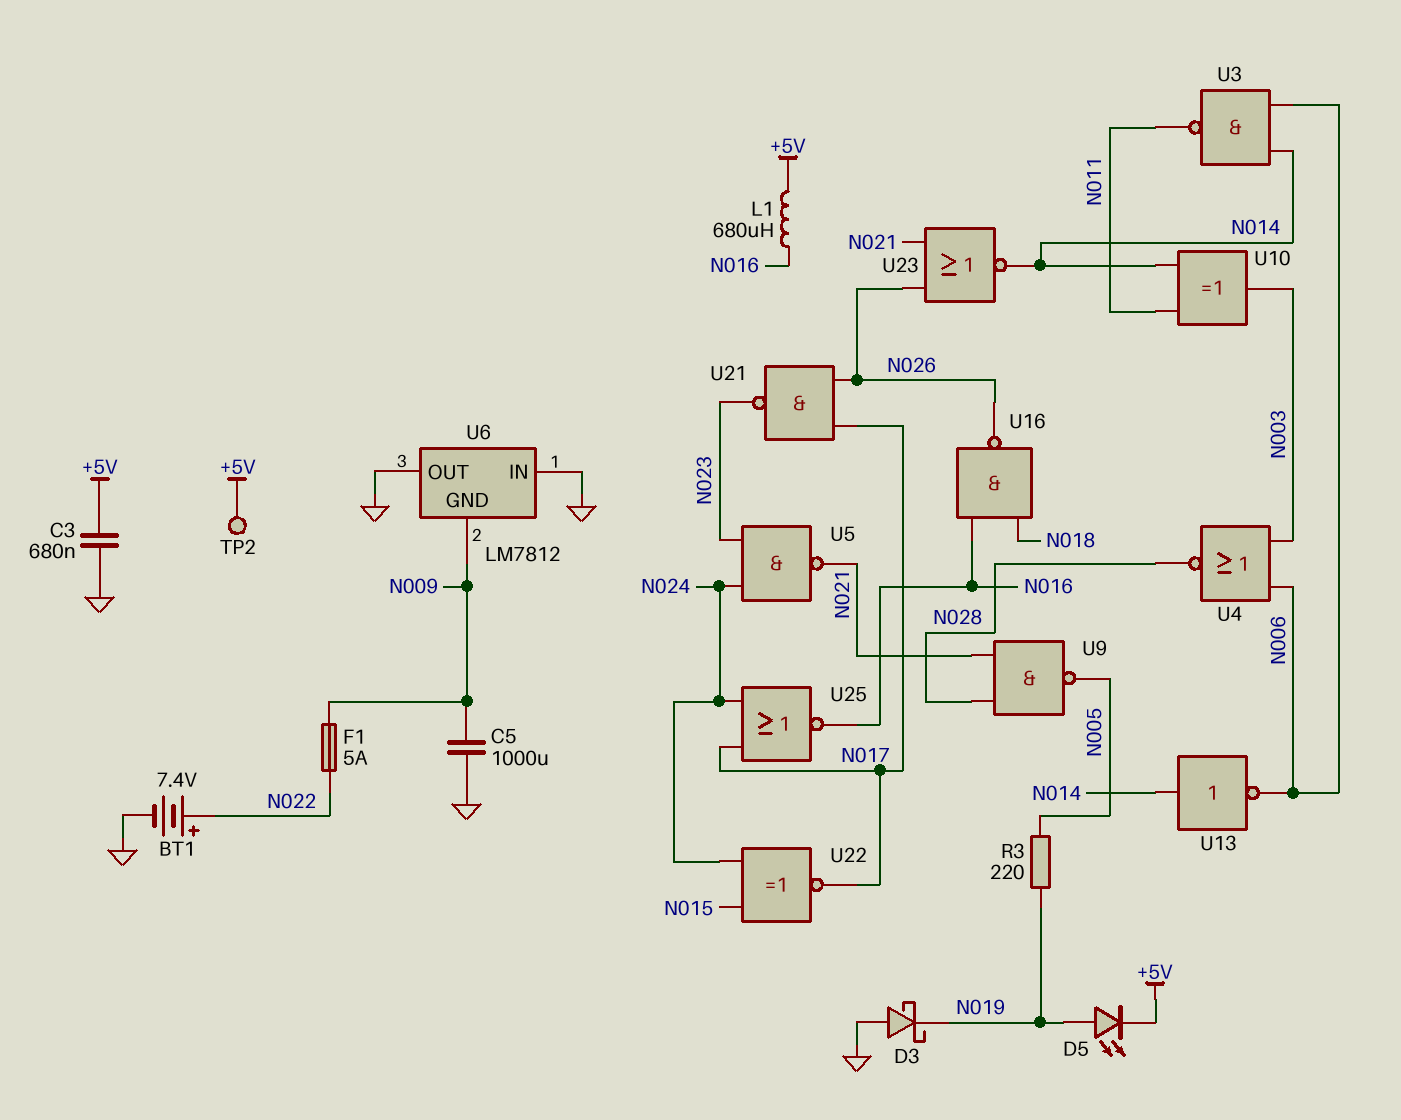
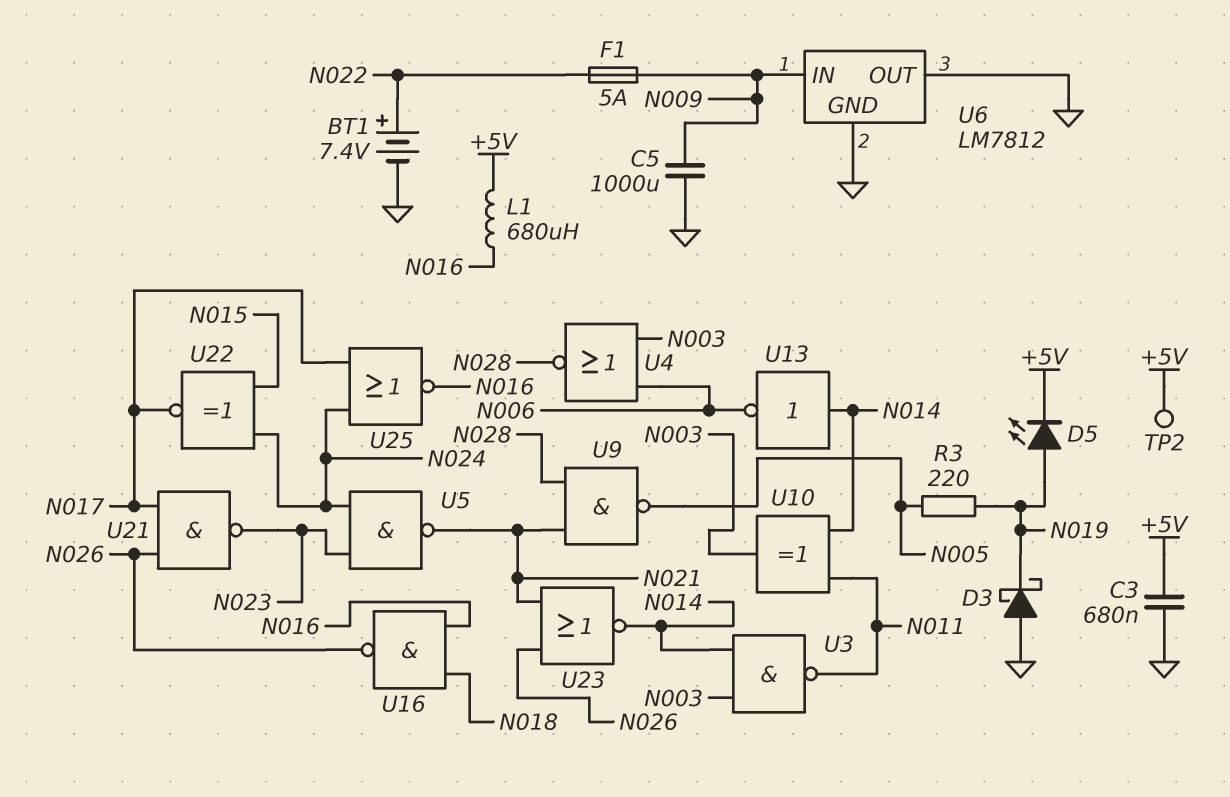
U3: NAND (in N006, in N014, out N011) -> NAND (in N003, in N014, out N011)
U6 pin GND: N009 -> GND
U6 pin IN: GND -> N009

